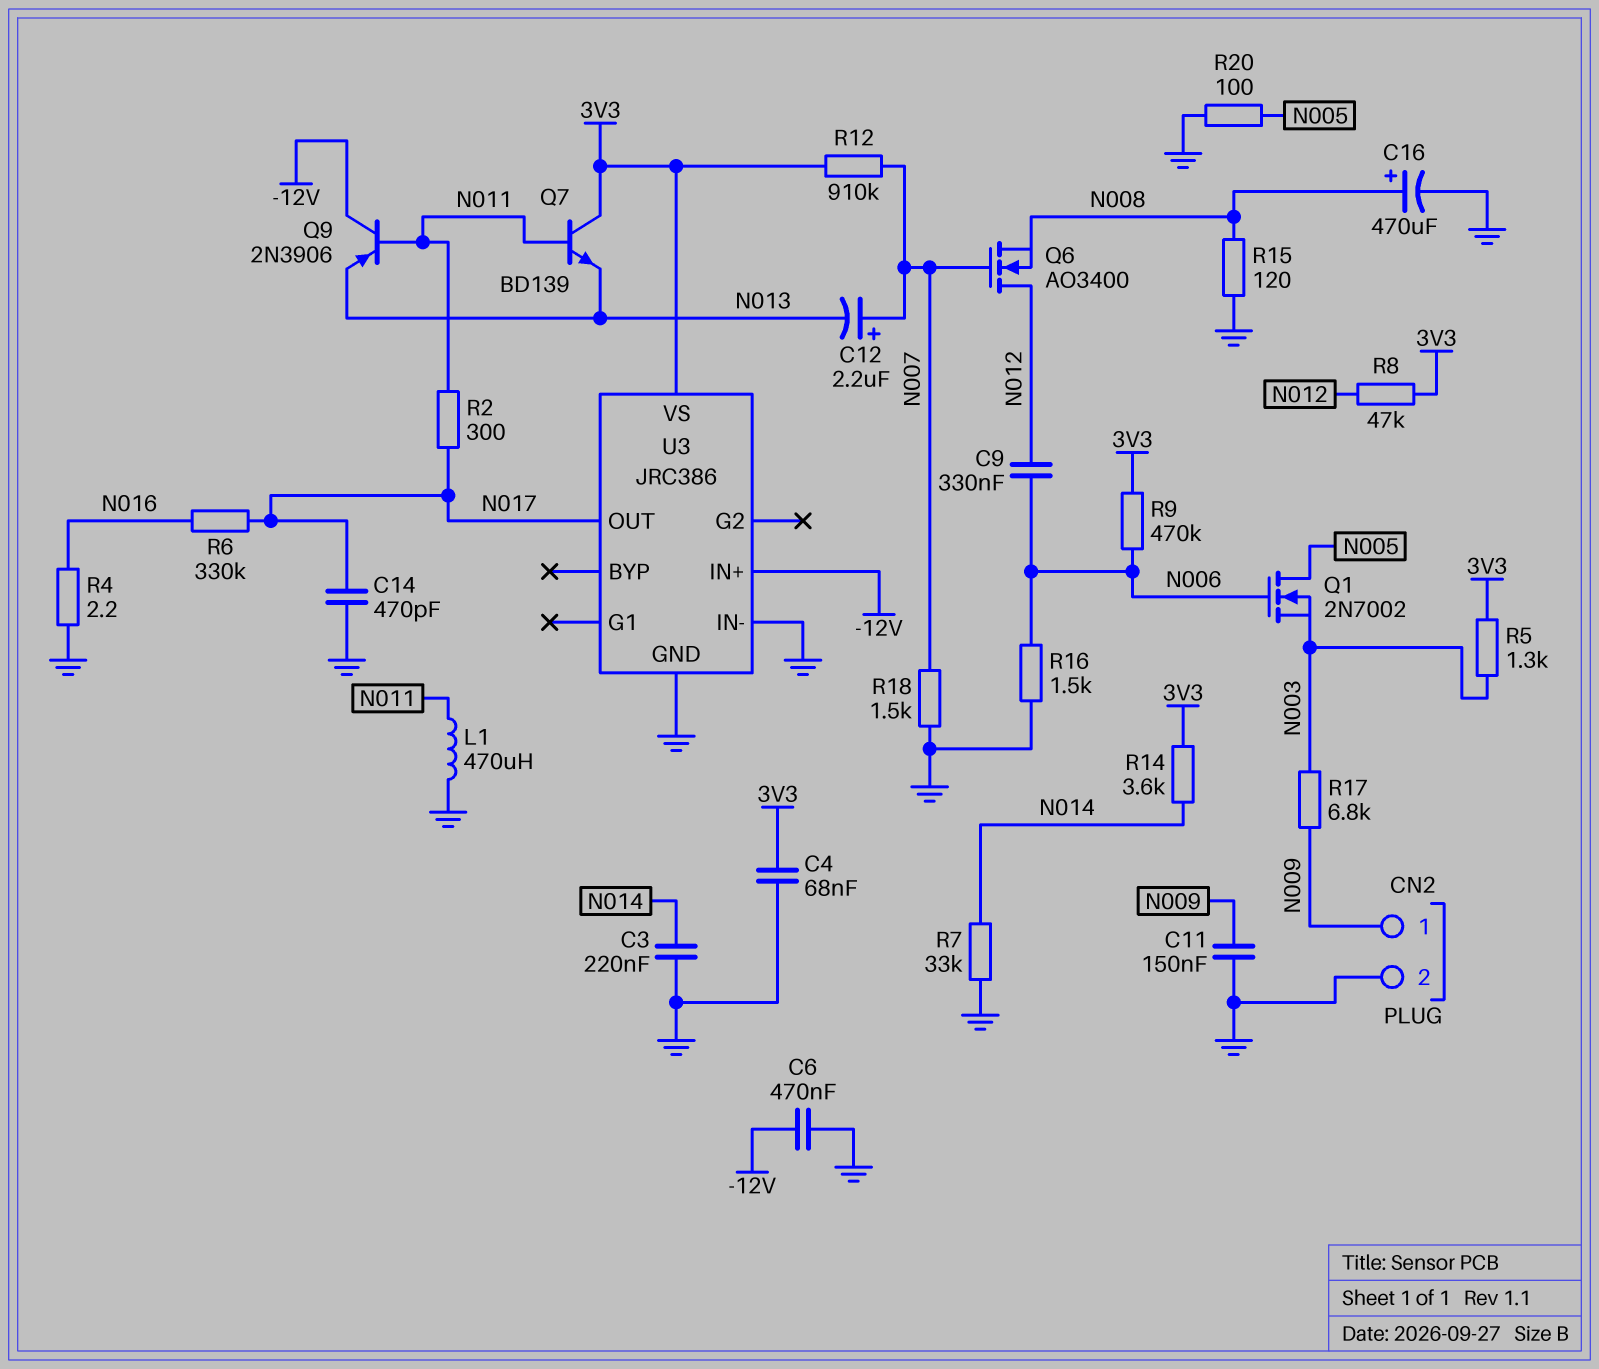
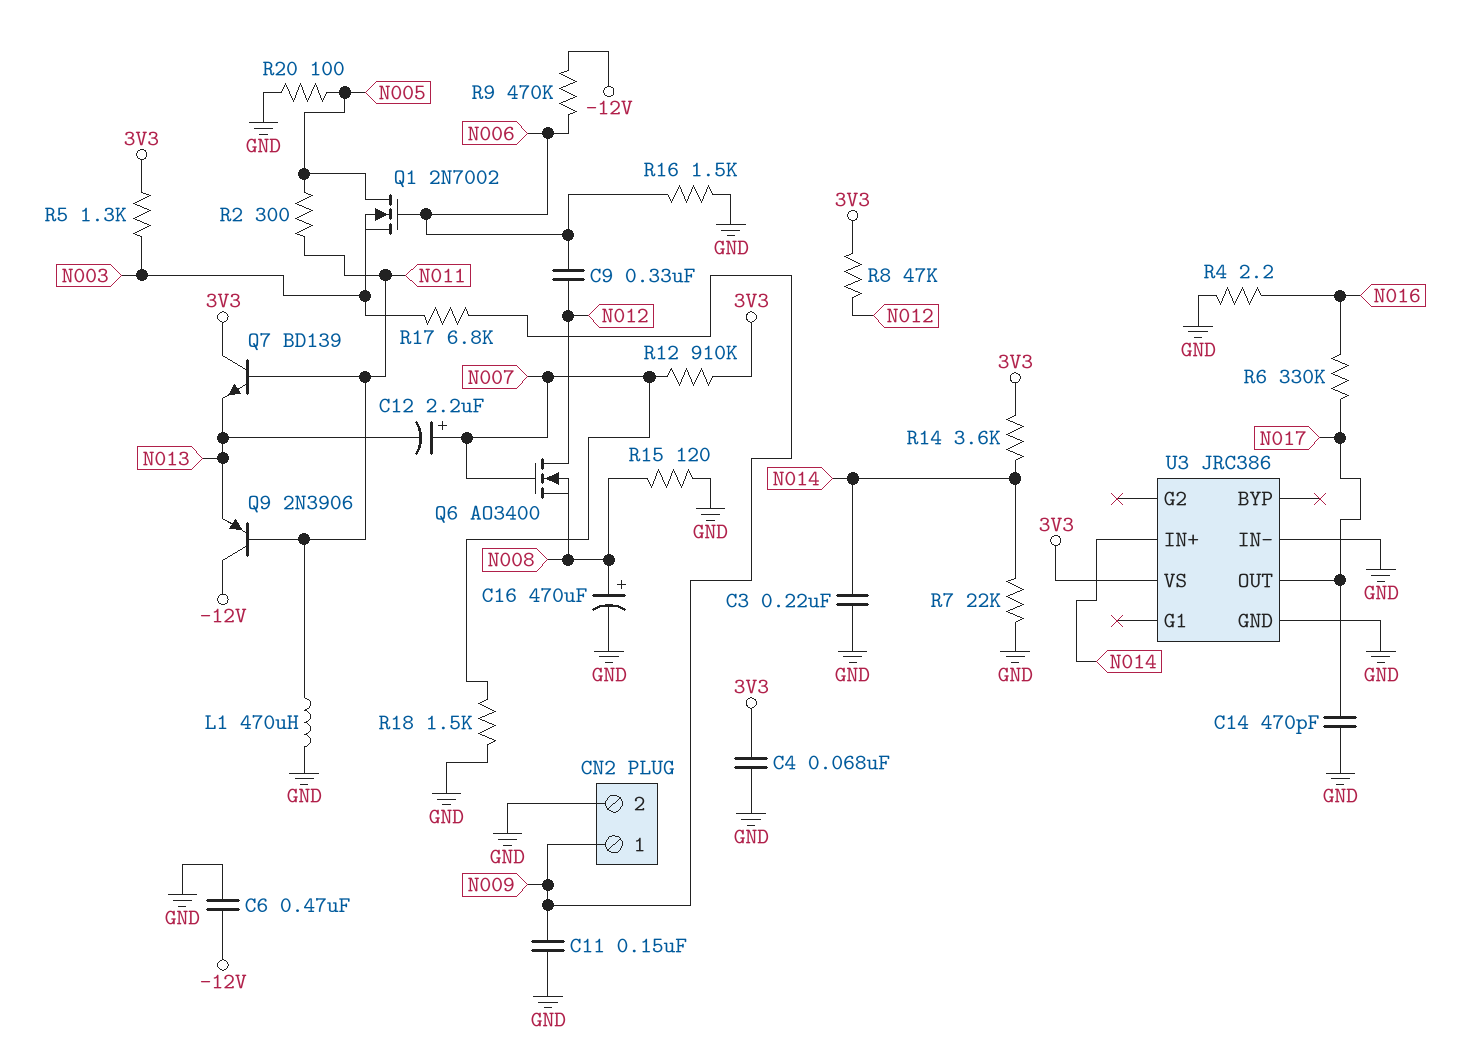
R2: 300 (N011, N017) -> 300 (N005, N011)
R7: 33k (GND, N014) -> 22k (GND, N014)
R9: 470k (3V3, N006) -> 470k (-12V, N006)
U3 pin IN+: -12V -> N014

